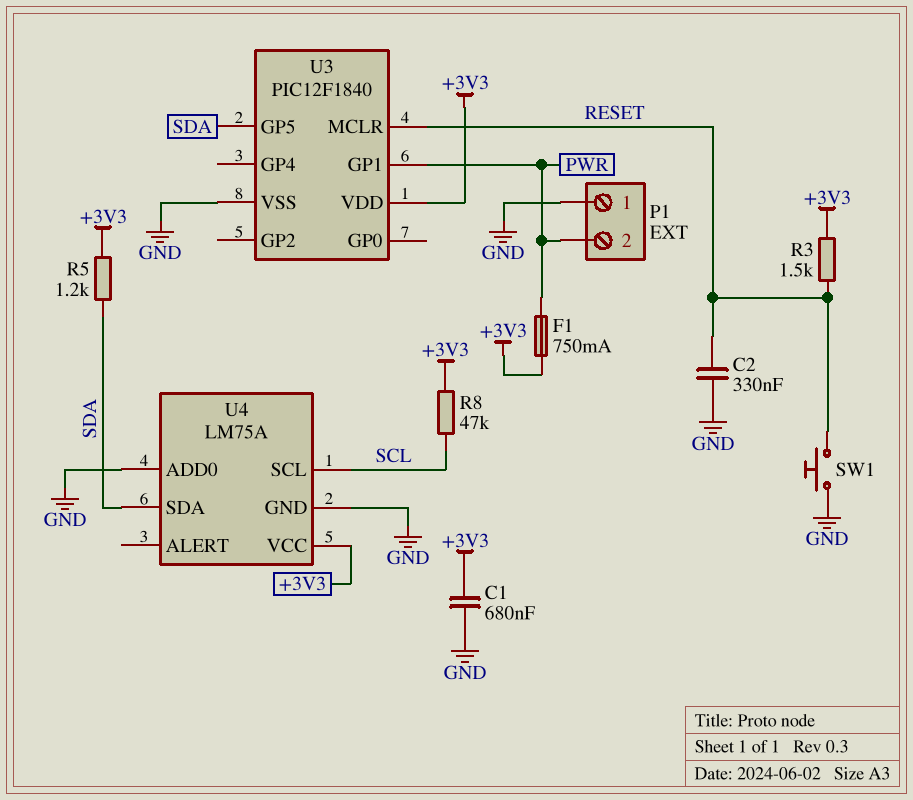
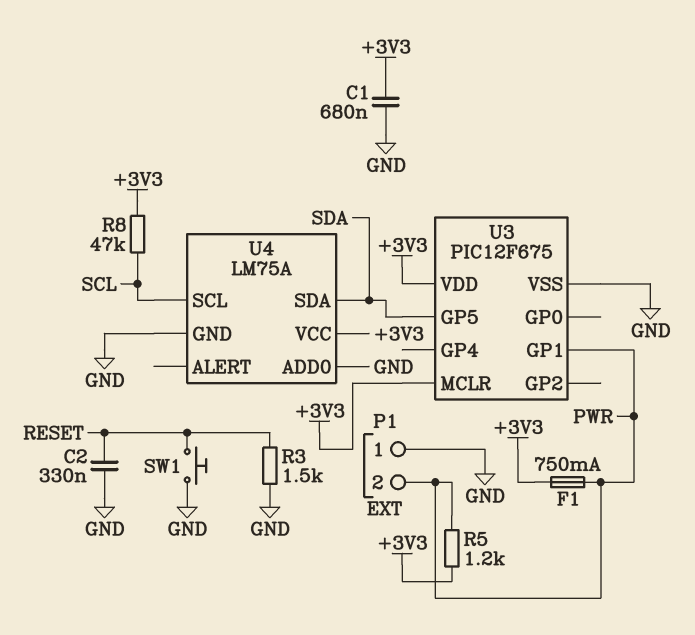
R3: 1.5k (+3V3, RESET) -> 1.5k (GND, RESET)
R5: 1.2k (+3V3, SDA) -> 1.2k (+3V3, PWR)
U3: PIC12F1840 -> PIC12F675
U3 pin MCLR: RESET -> +3V3

